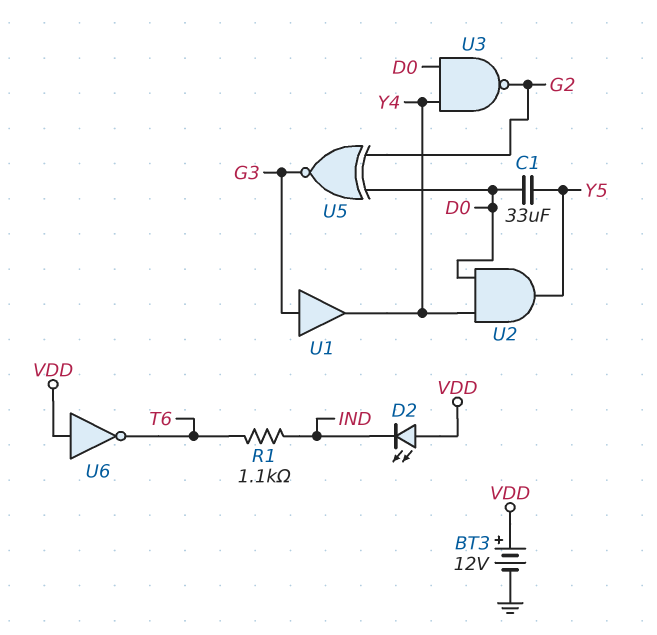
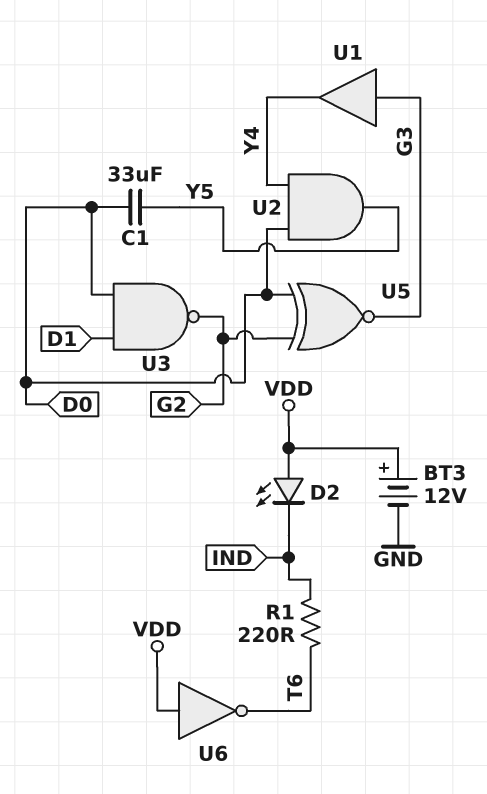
R1: 1.1k (IND, T6) -> 220 (IND, T6)
U3: NAND (in D0, in Y4, out G2) -> NAND (in D0, in D1, out G2)

